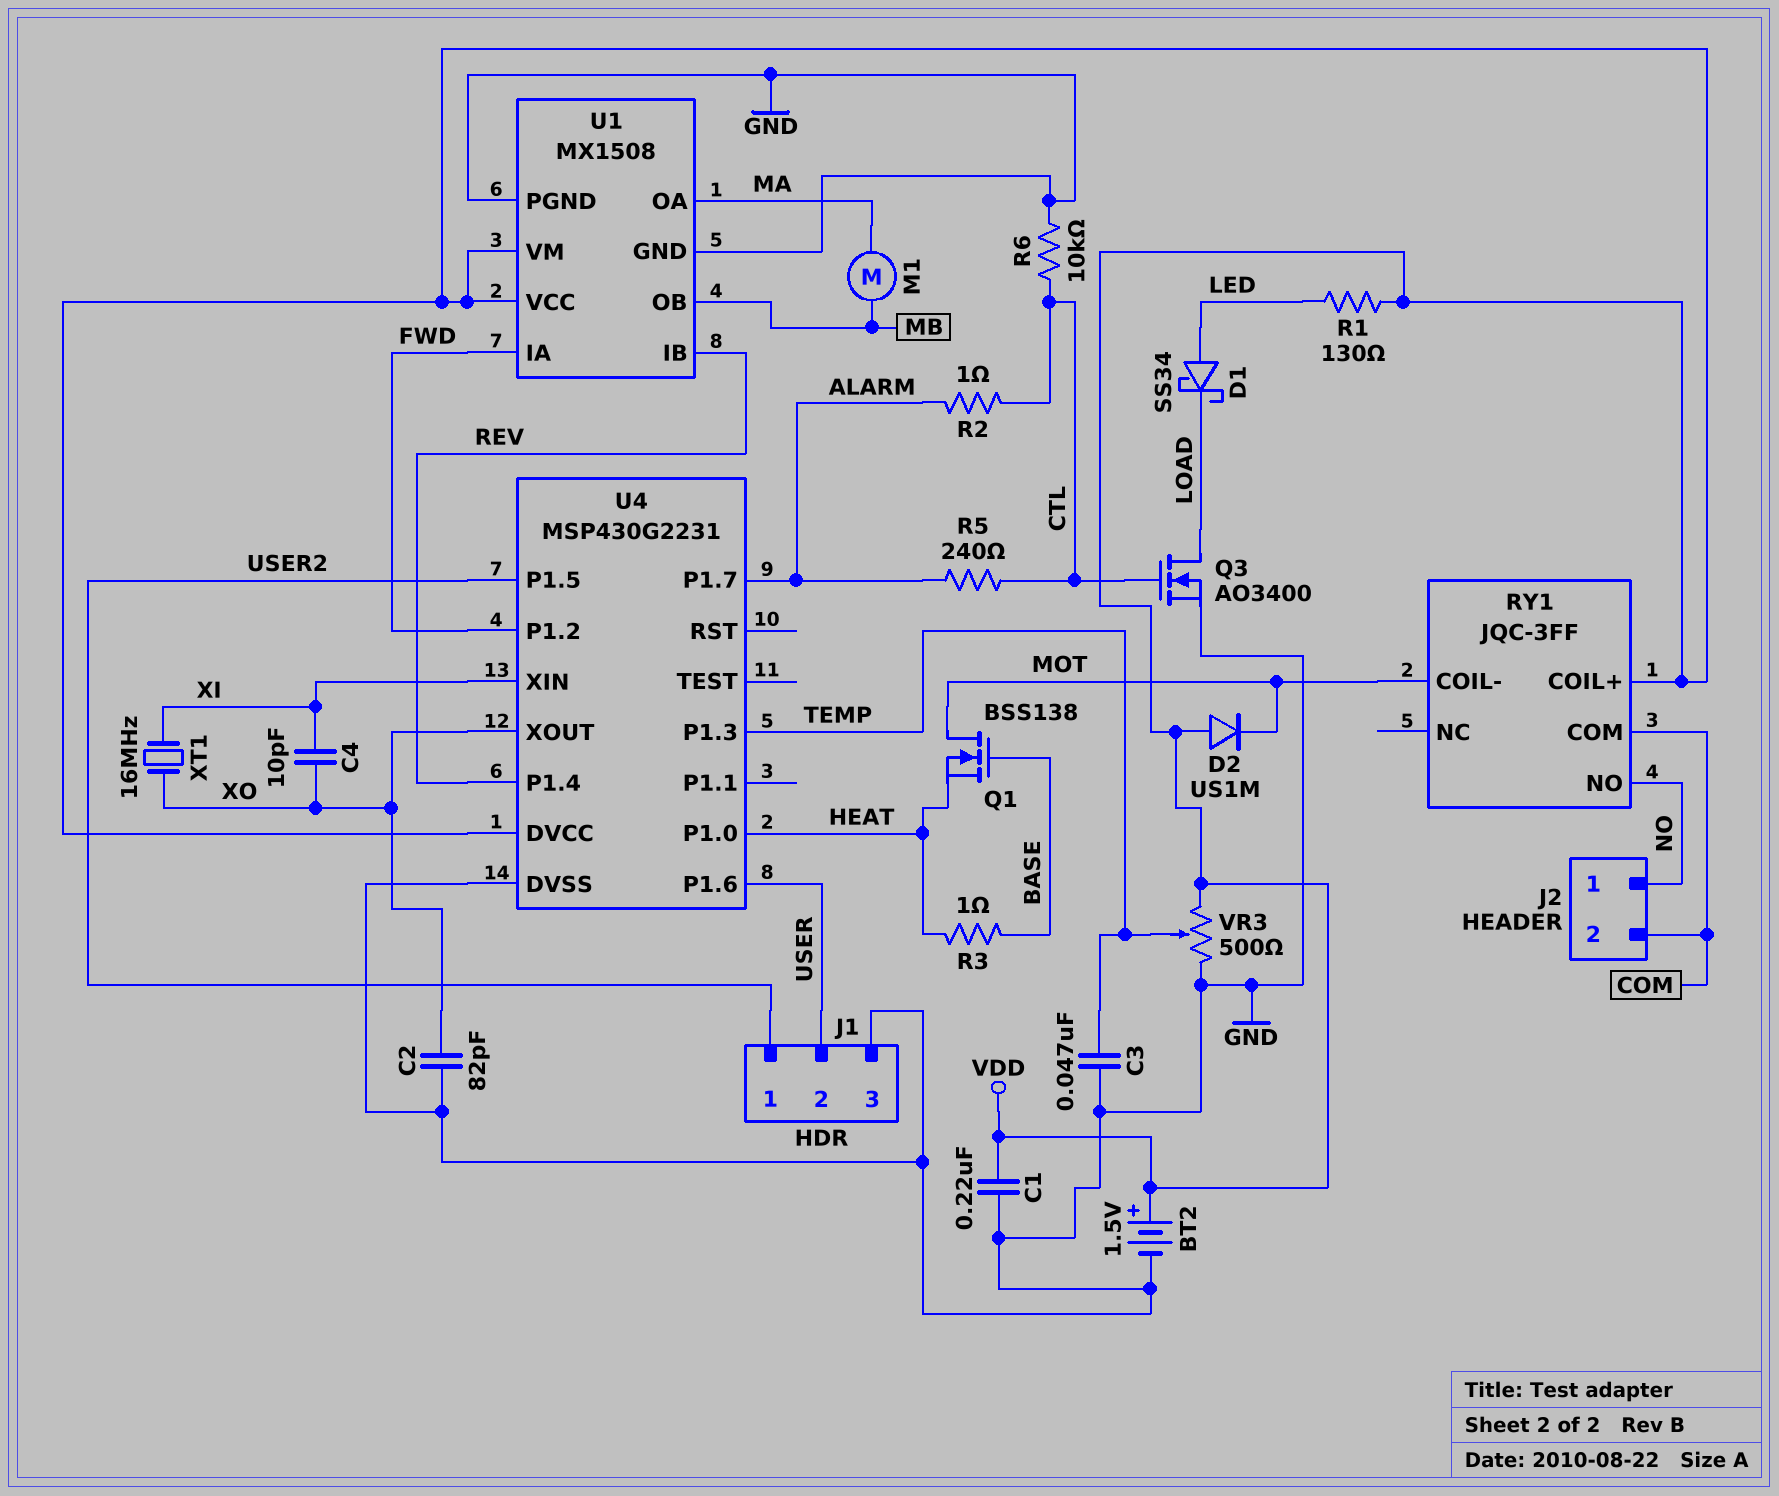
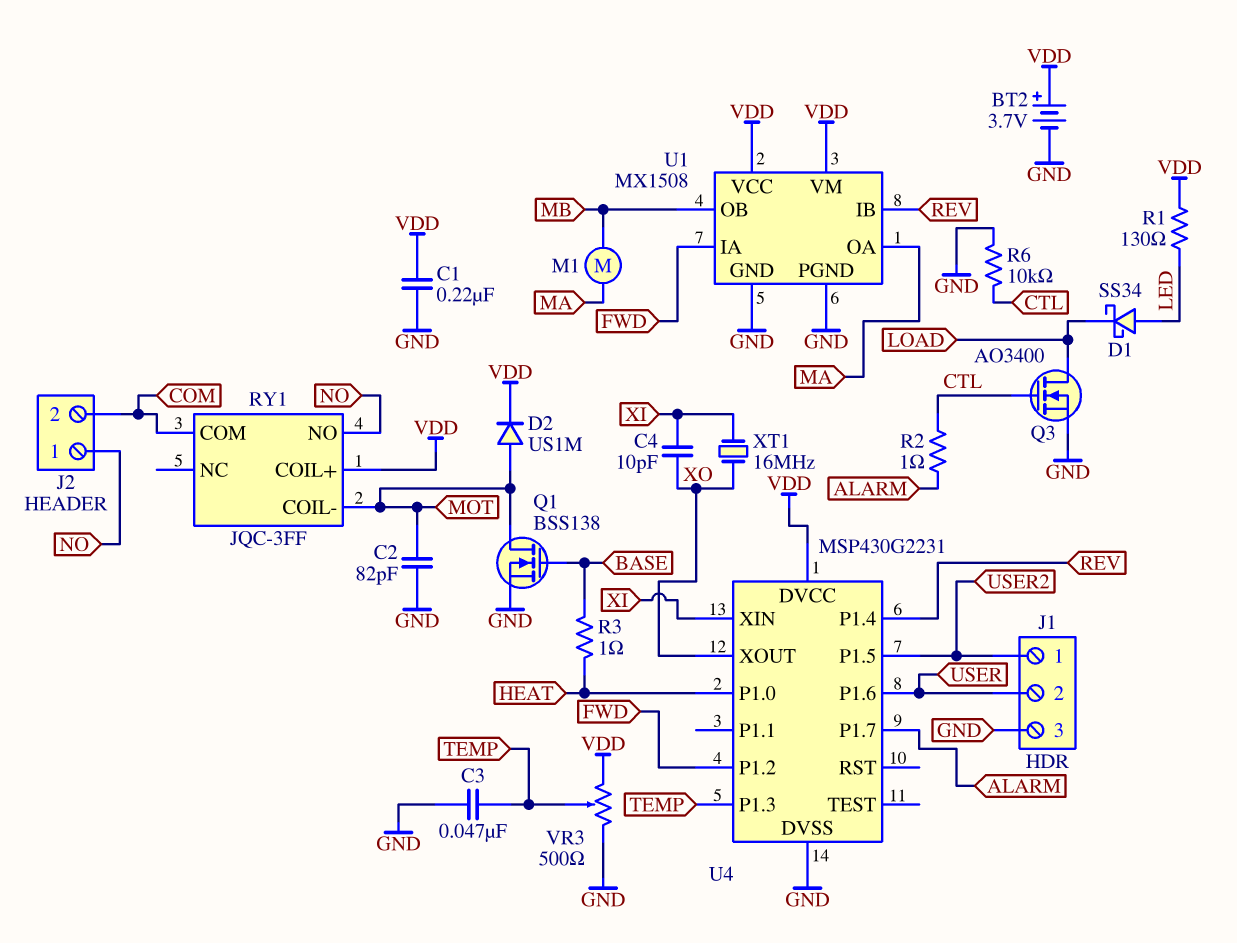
BT2: 1.5V (plus VDD, minus GND) -> 3.7V (plus VDD, minus GND)
C2: 82pF (GND, XO) -> 82pF (GND, MOT)
D2: diode US1M (A VDD, K MOT) -> diode US1M (A MOT, K VDD)
Q1: NMOS BSS138 (G BASE, D MOT, S HEAT) -> NMOS BSS138 (G BASE, D MOT, S GND)
R5: 240 (ALARM, CTL) -> none

